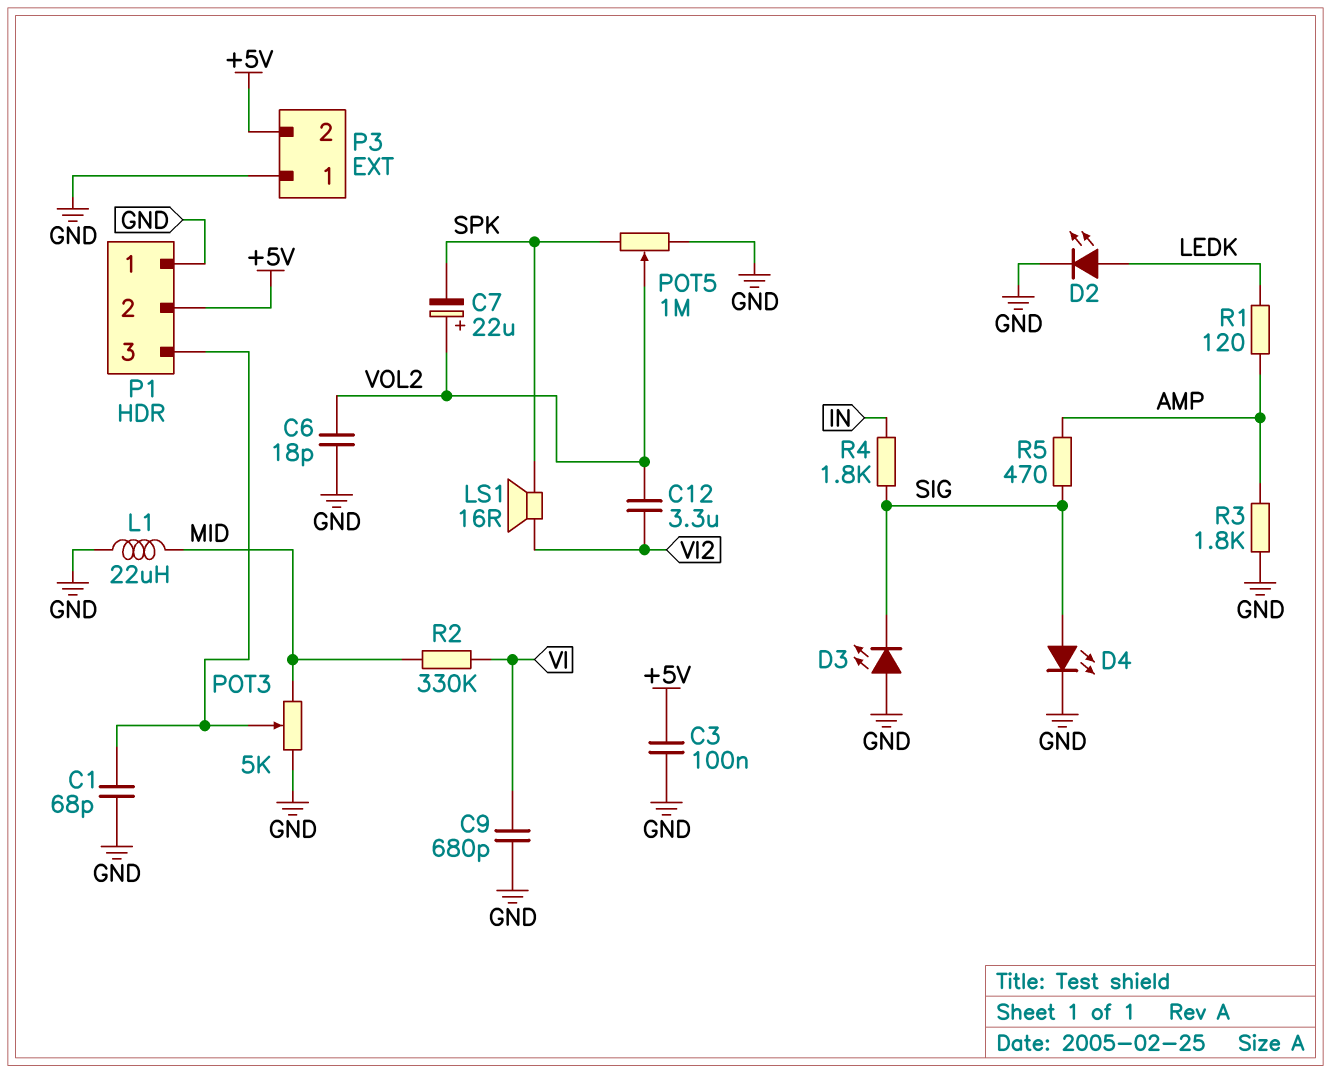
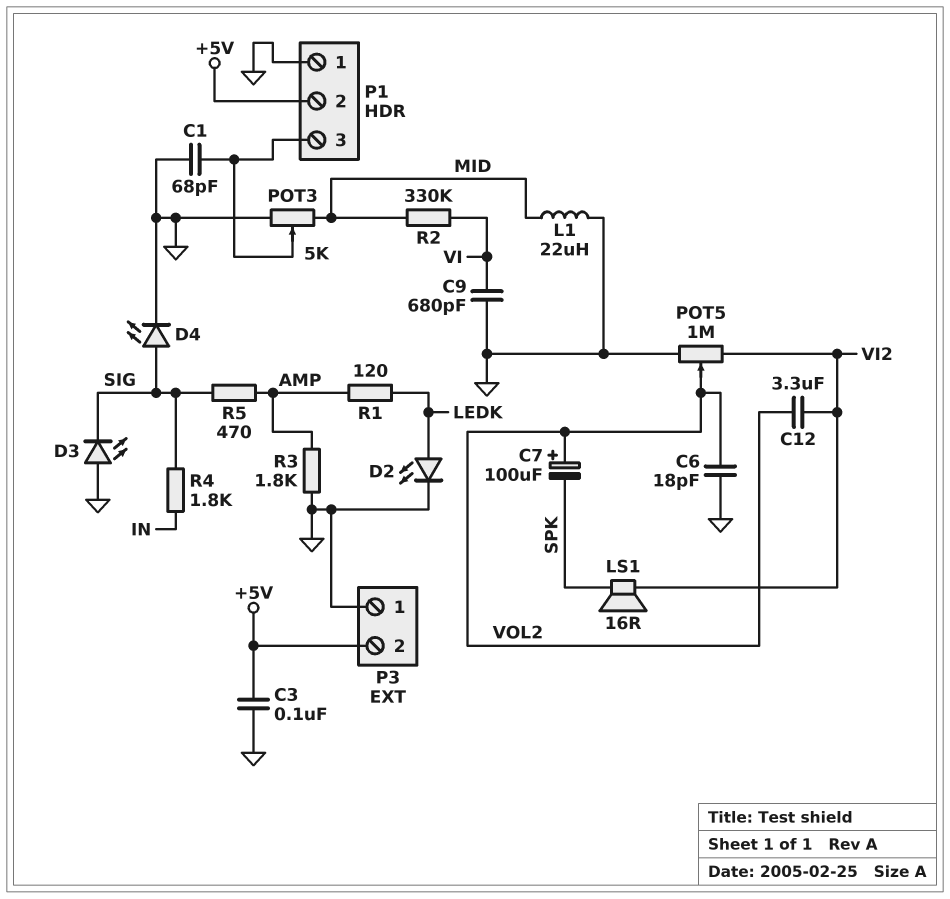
C7: 22uF (plus VOL2, minus SPK) -> 100uF (plus VOL2, minus SPK)
POT5: 1M (GND, SPK, wiper VOL2) -> 1M (GND, VI2, wiper VOL2)

